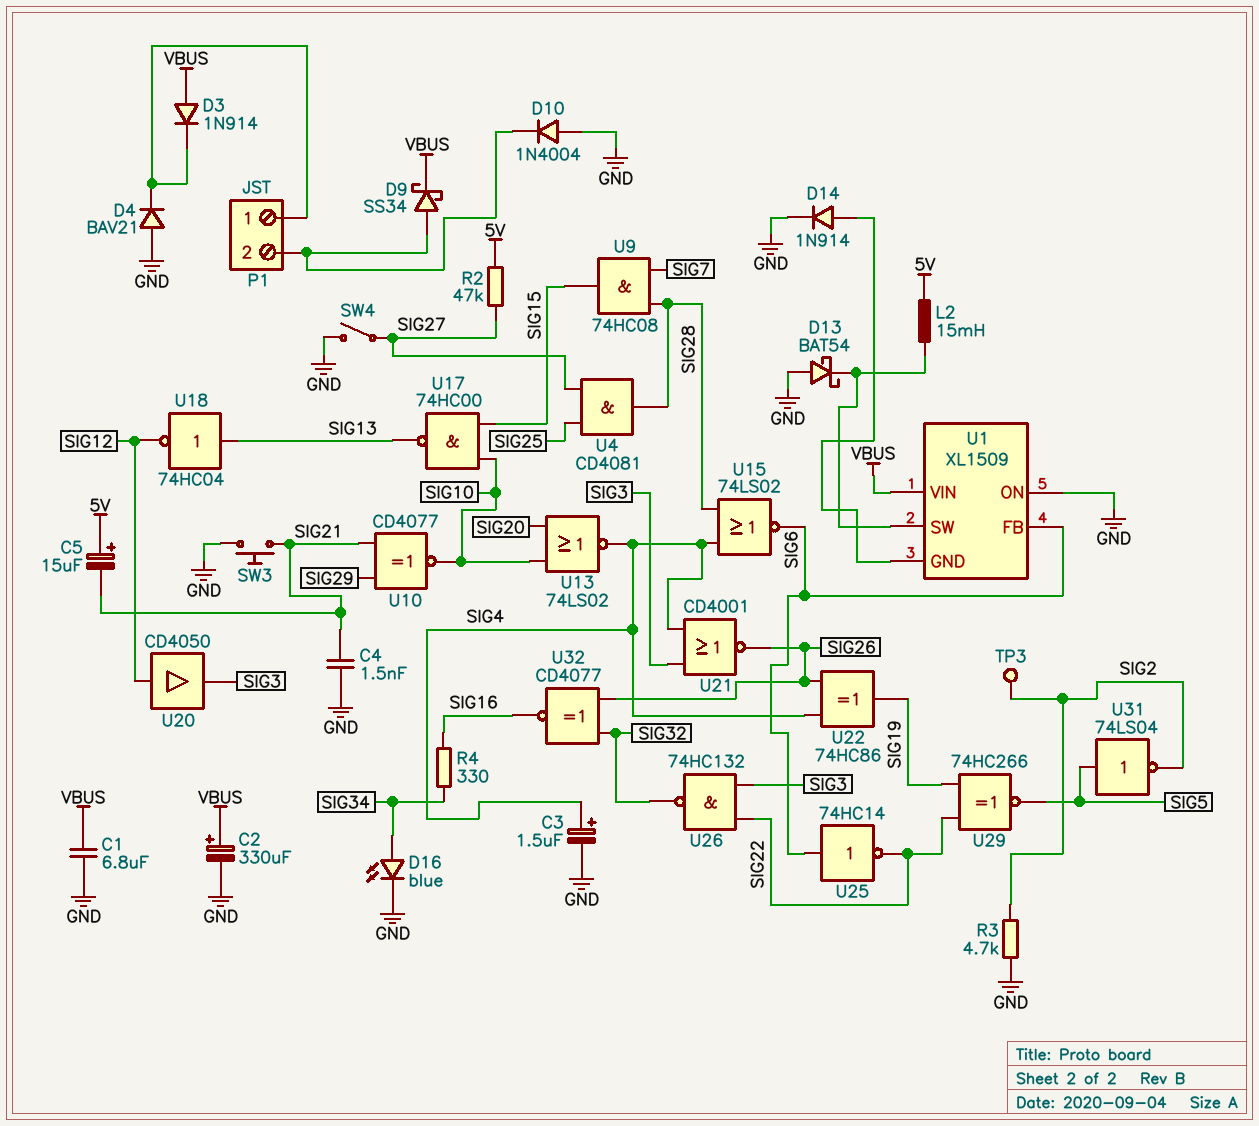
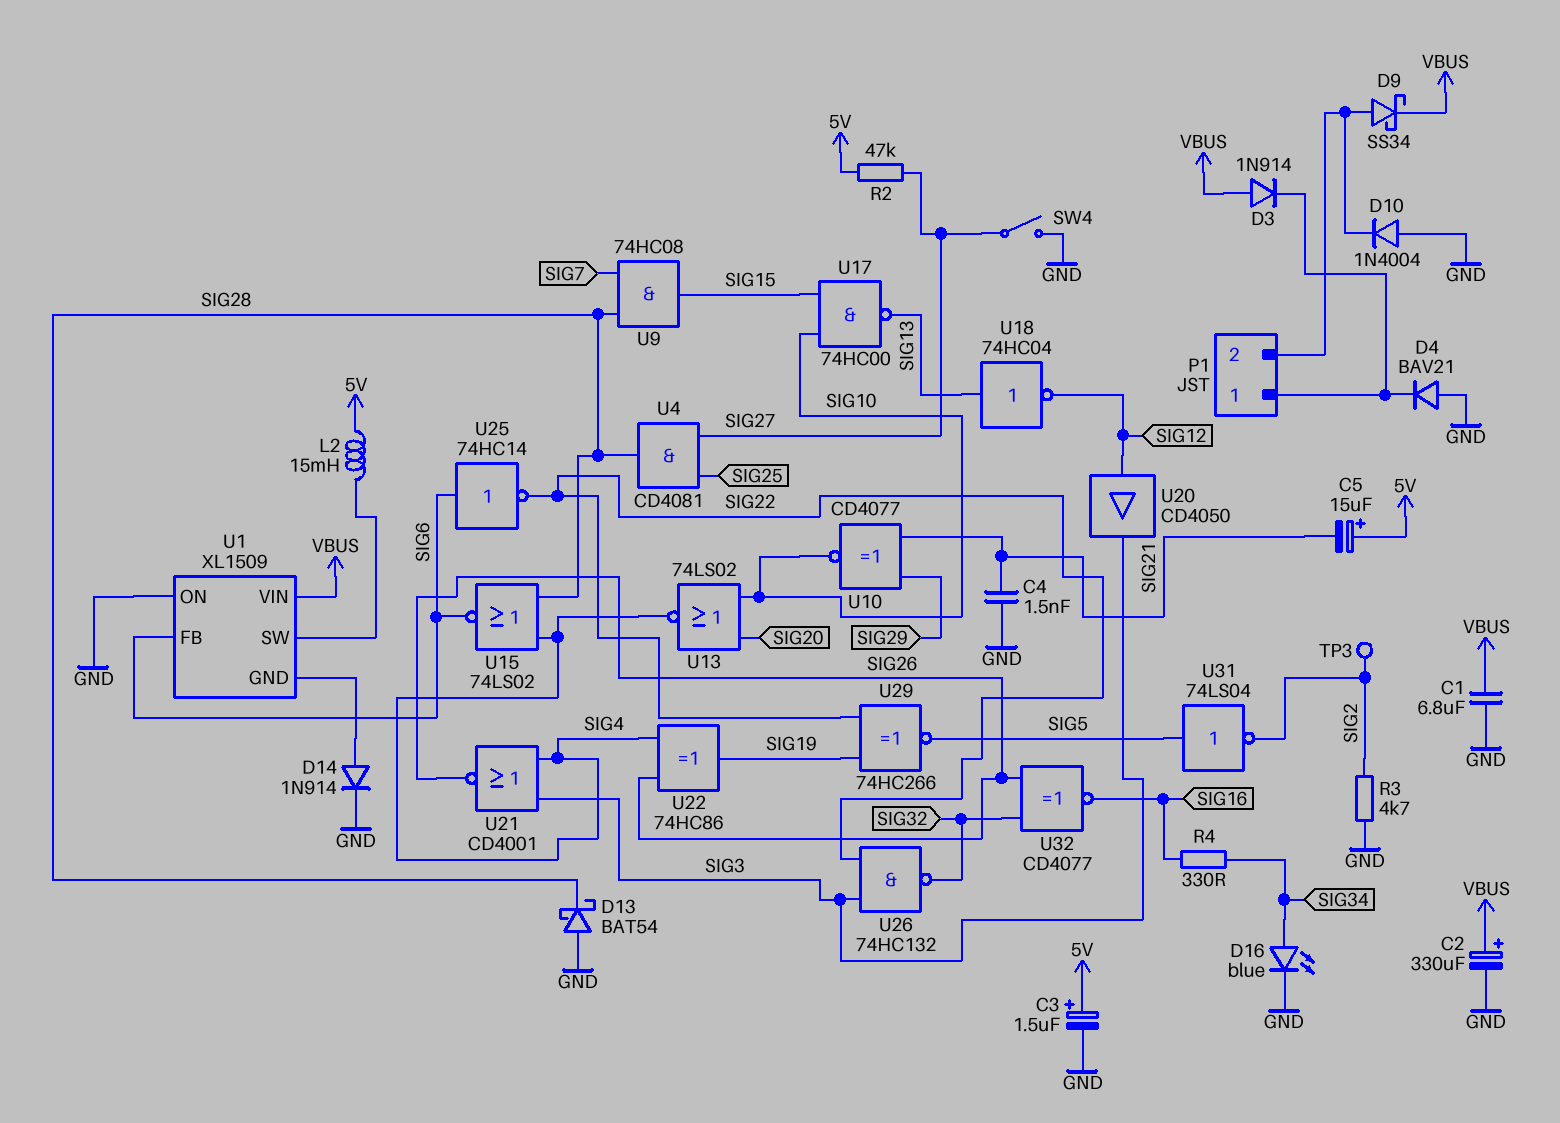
C3: 1.5uF (plus SIG4, minus GND) -> 1.5uF (plus 5V, minus GND)
D13: schottky BAT54 (A GND, K U1/SW) -> schottky BAT54 (A GND, K SIG28)
SW3: button (GND, SIG21) -> none

